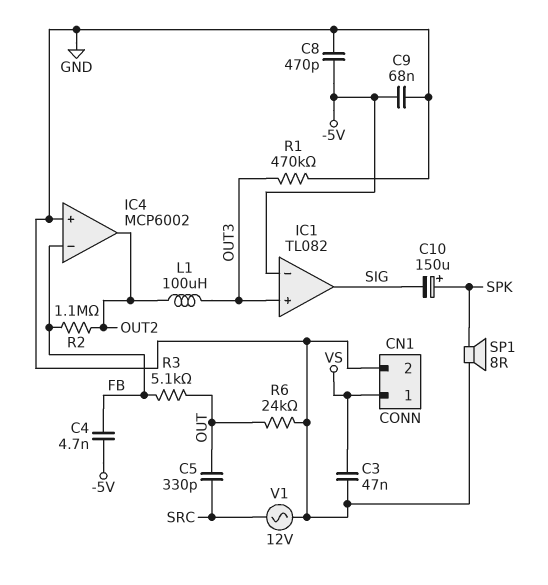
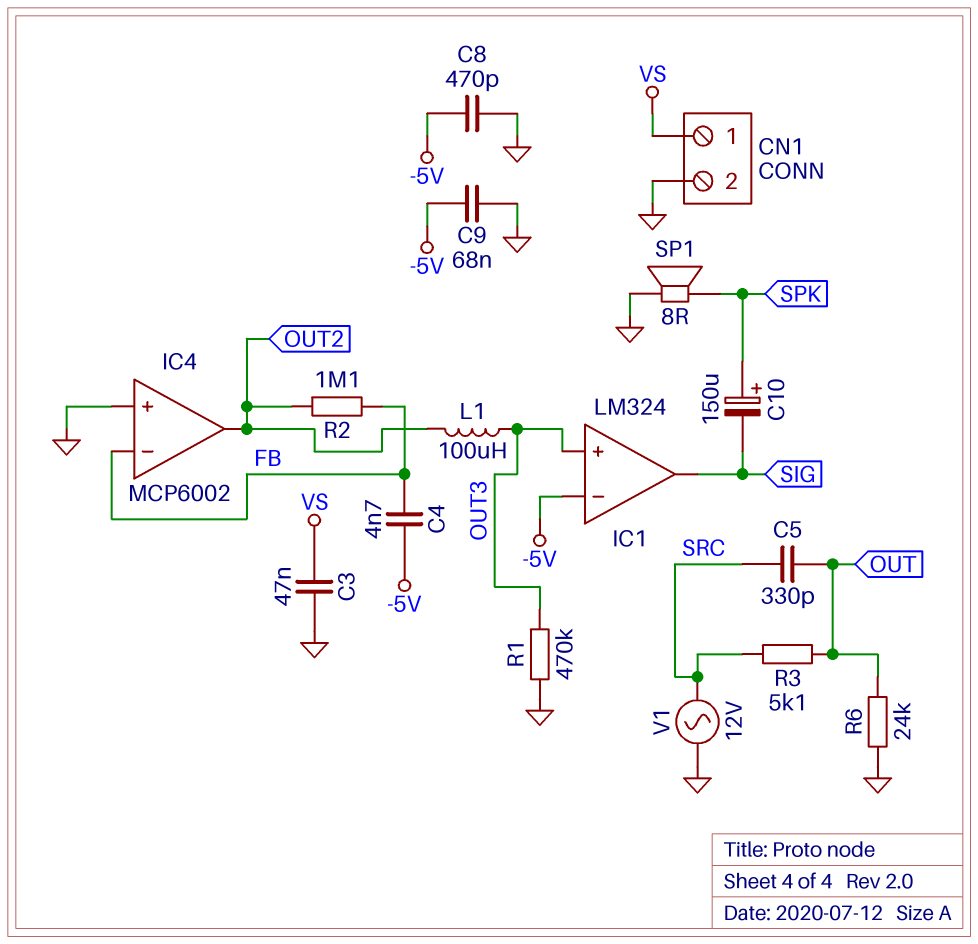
IC1: TL082 -> LM324
R3: 5.1k (FB, OUT) -> 5.1k (OUT, SRC)

